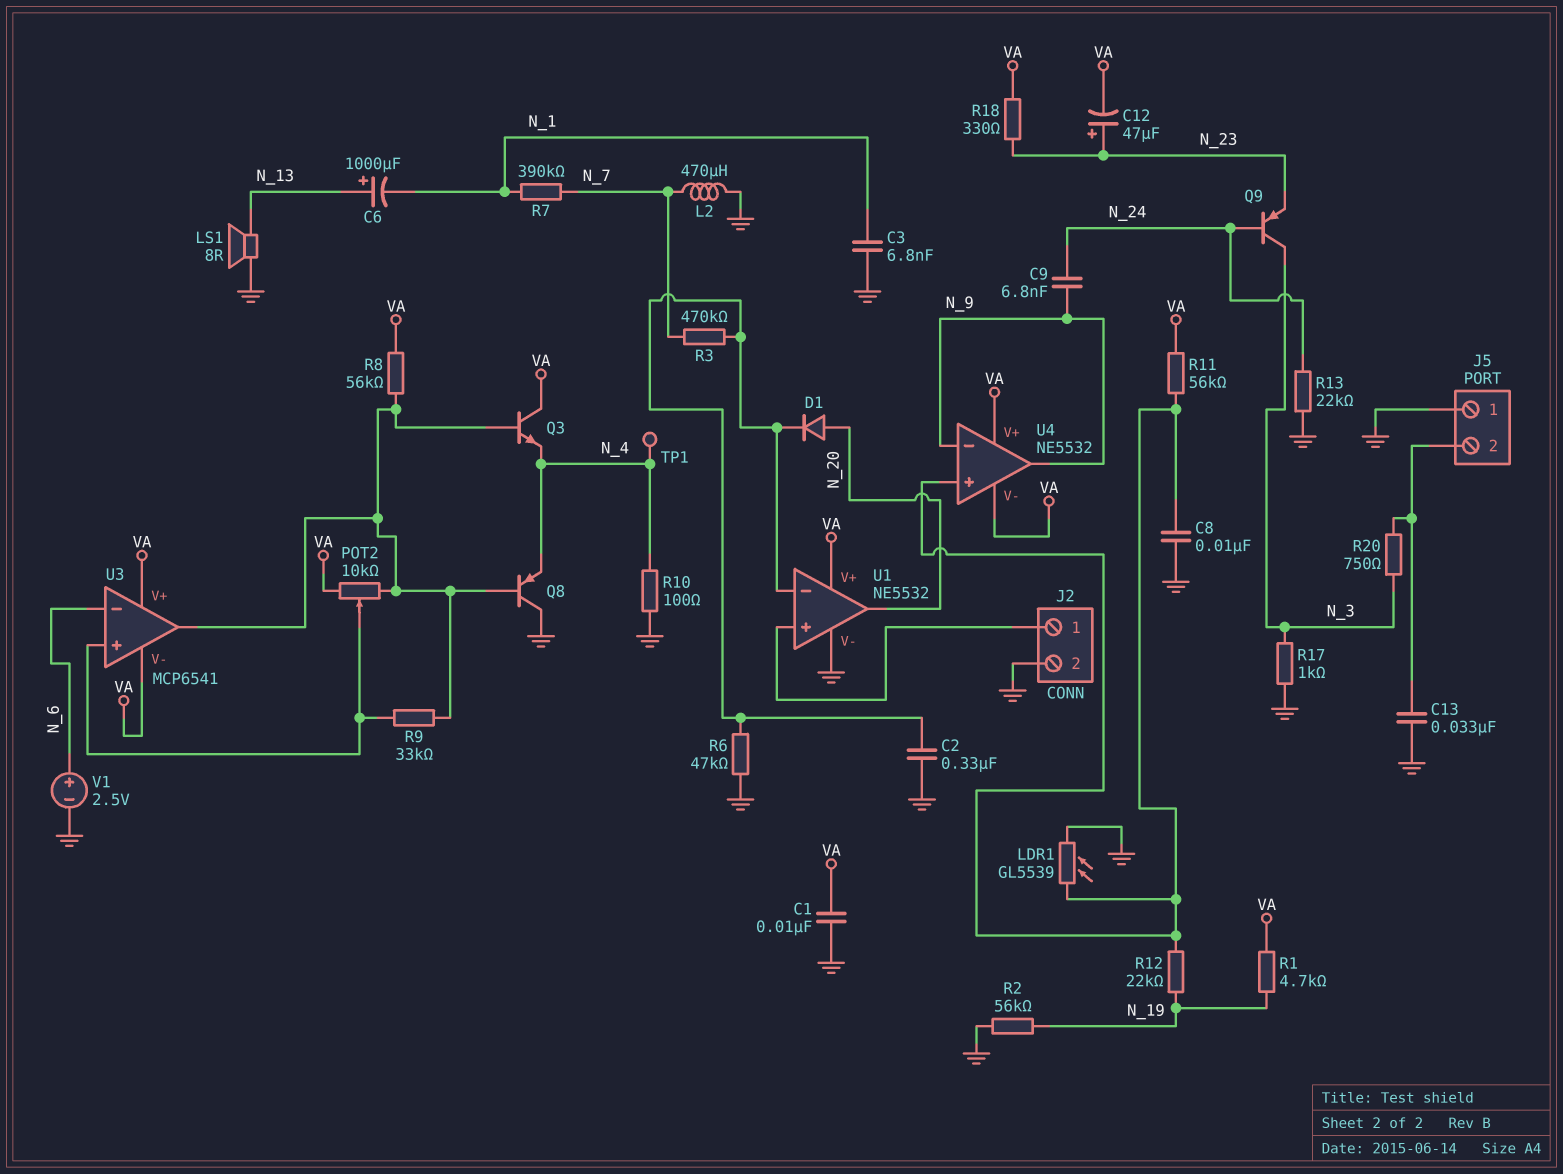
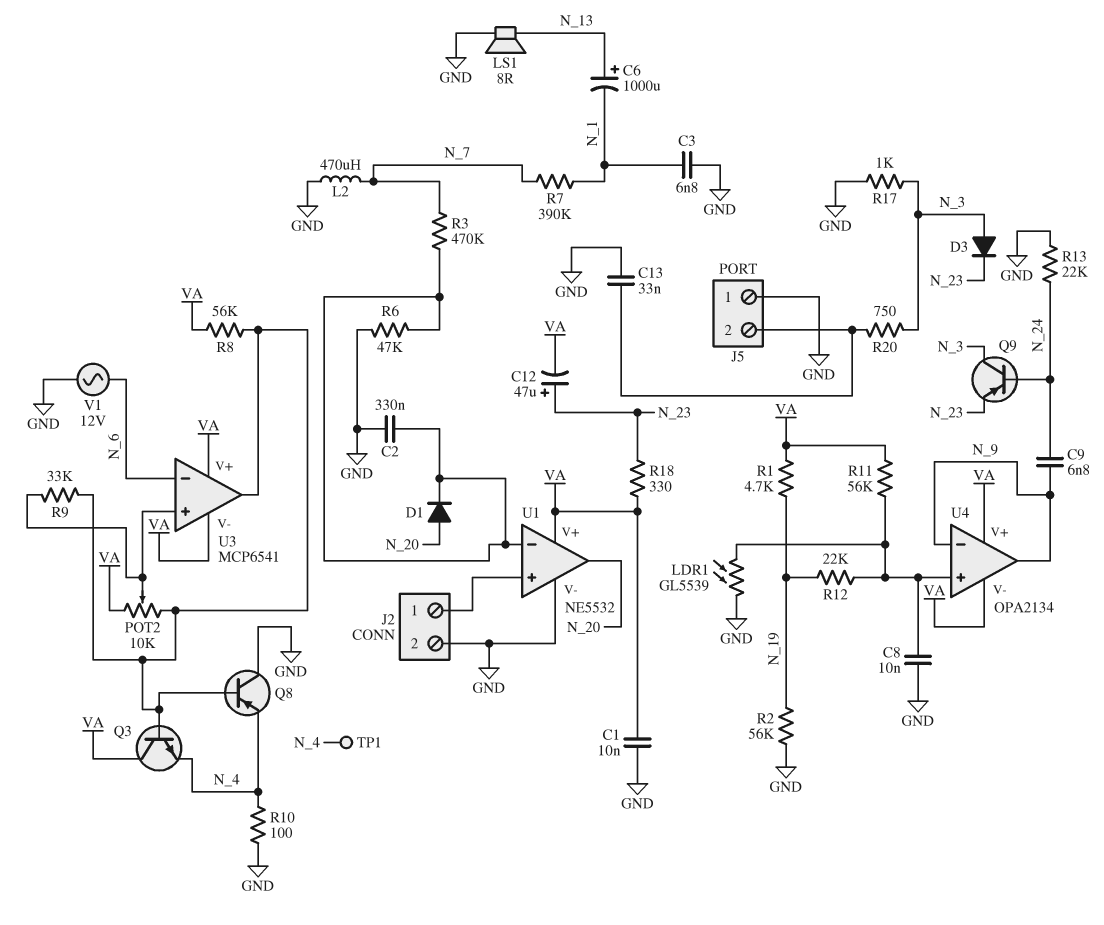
D3: none -> diode (A N_3, K N_23)
U4: NE5532 -> OPA2134
V1: 2.5V (plus N_6, minus GND) -> AC 12V (GND, N_6)

